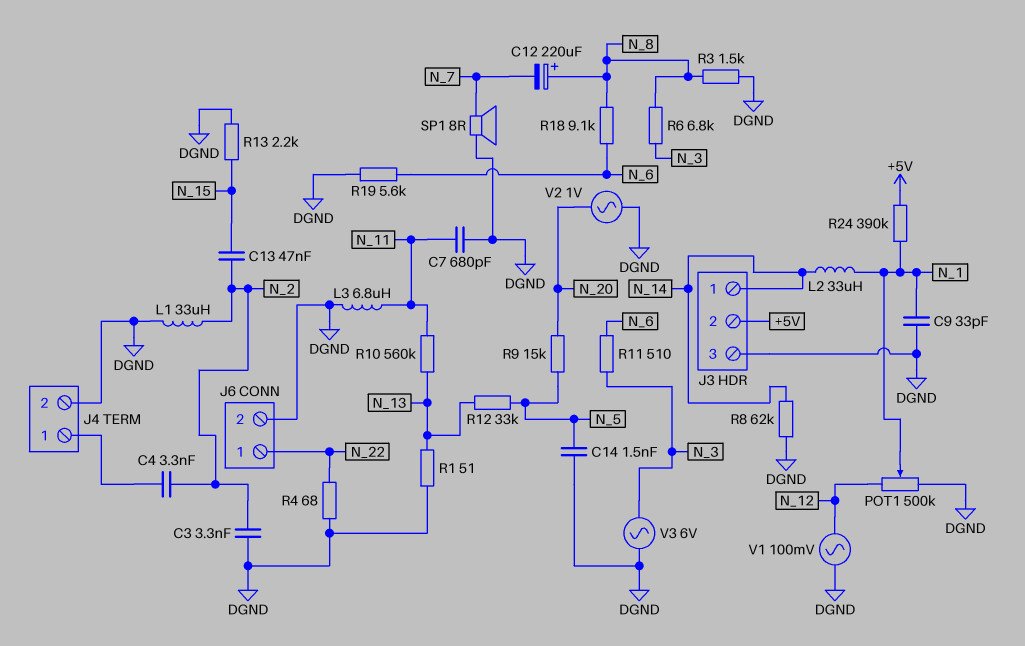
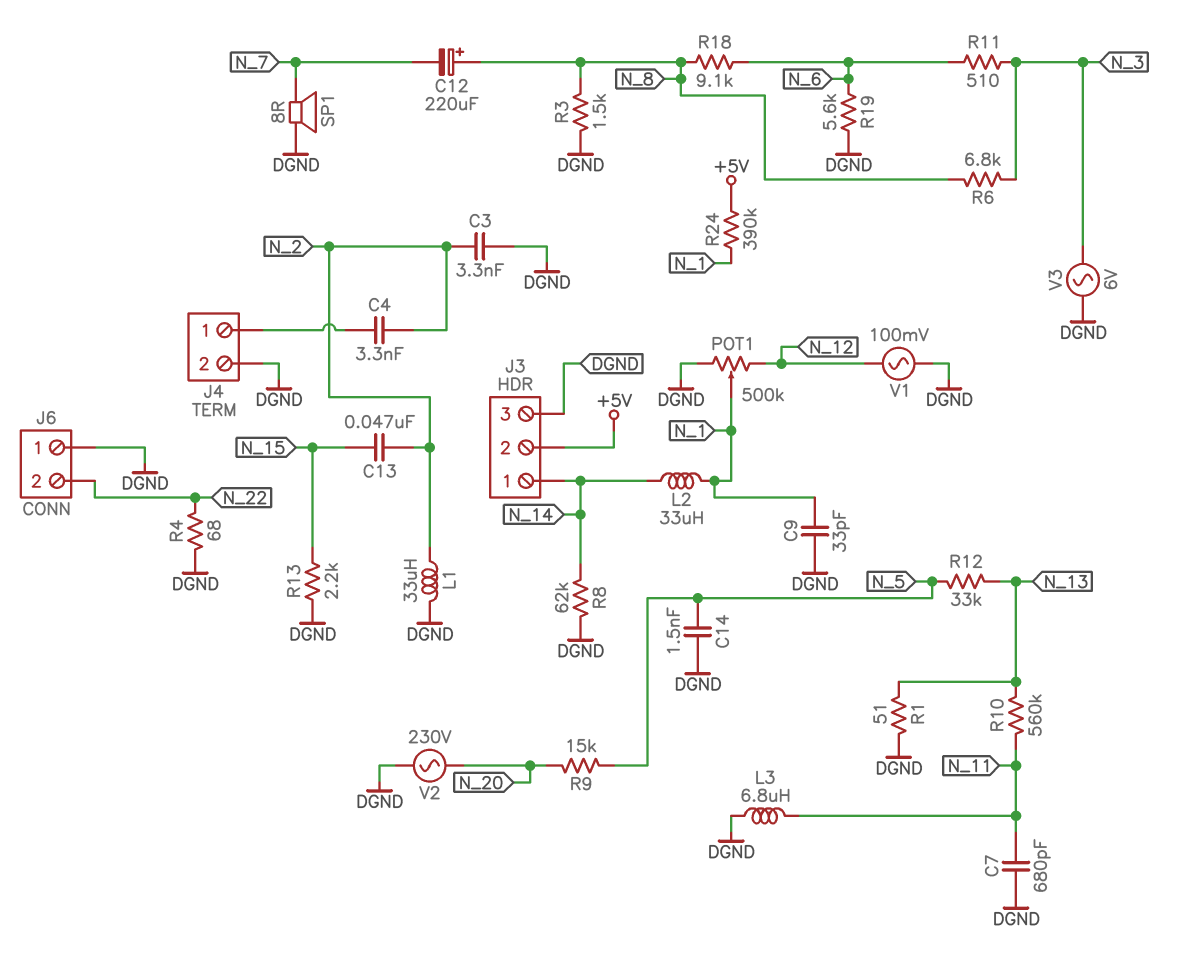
J6 pin 1: N_22 -> DGND
J6 pin 2: DGND -> N_22
V2: AC 1V (DGND, N_20) -> AC 230V (DGND, N_20)

